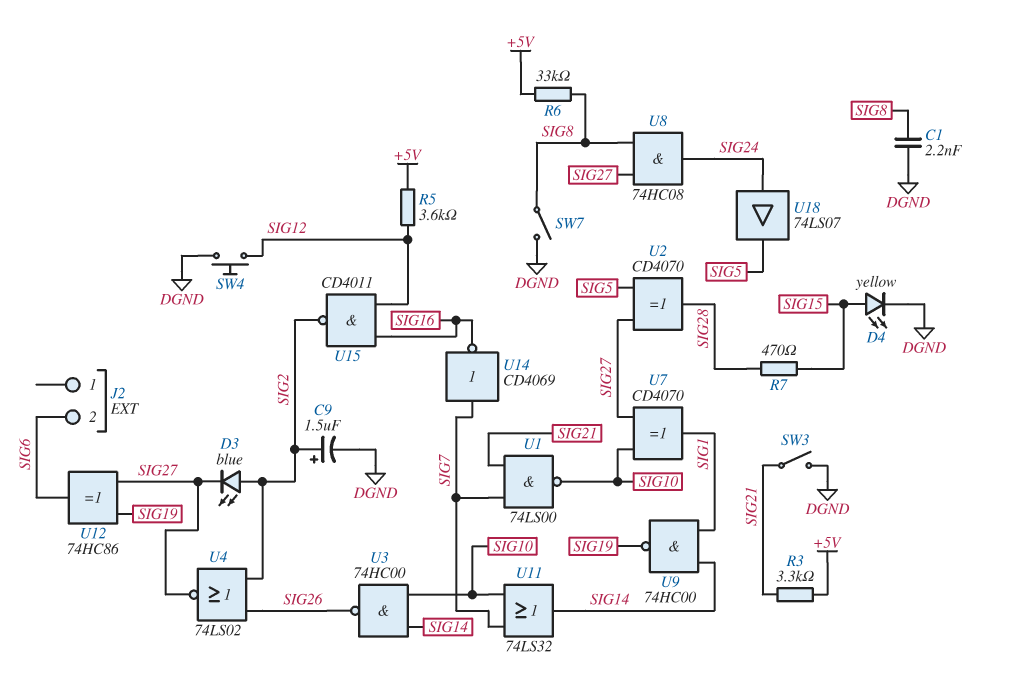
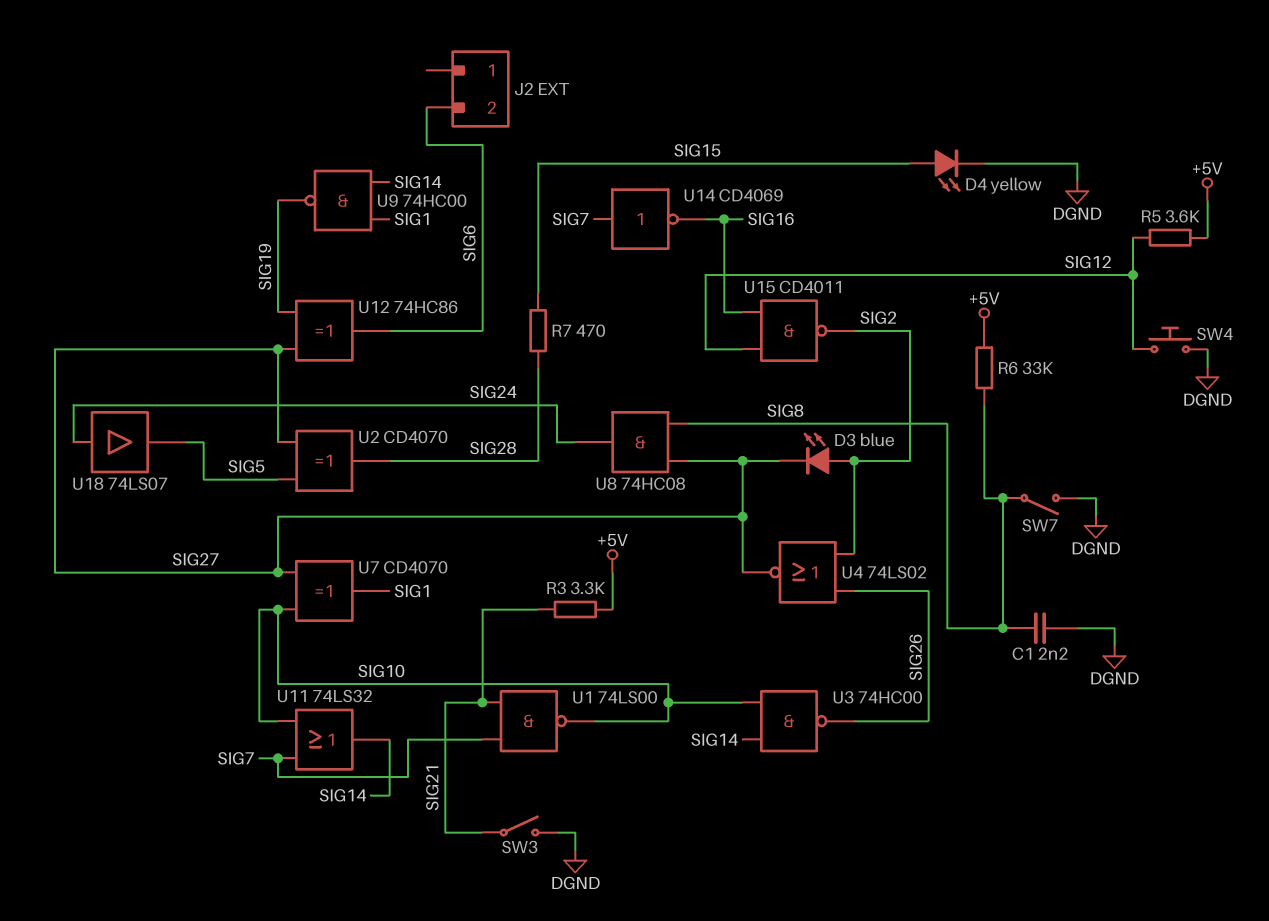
C9: 1.5uF (plus SIG2, minus DGND) -> none

